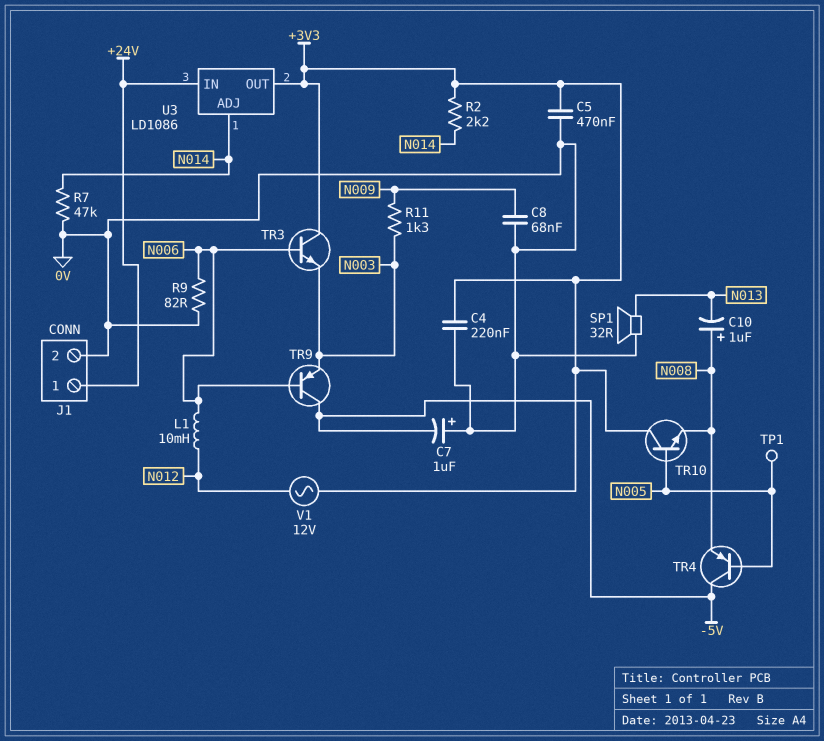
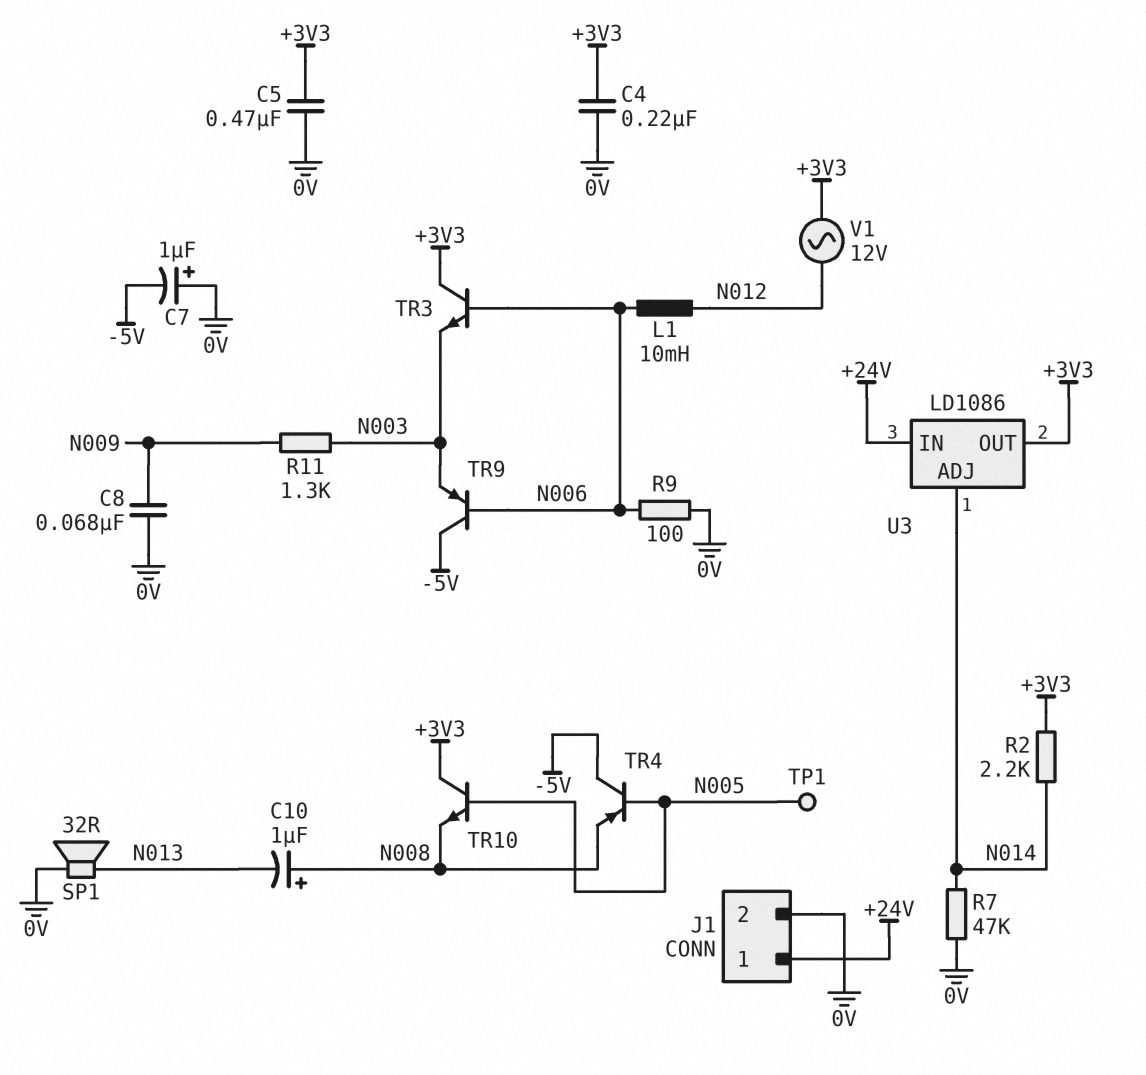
R9: 82 (0V, N006) -> 100 (0V, N006)

